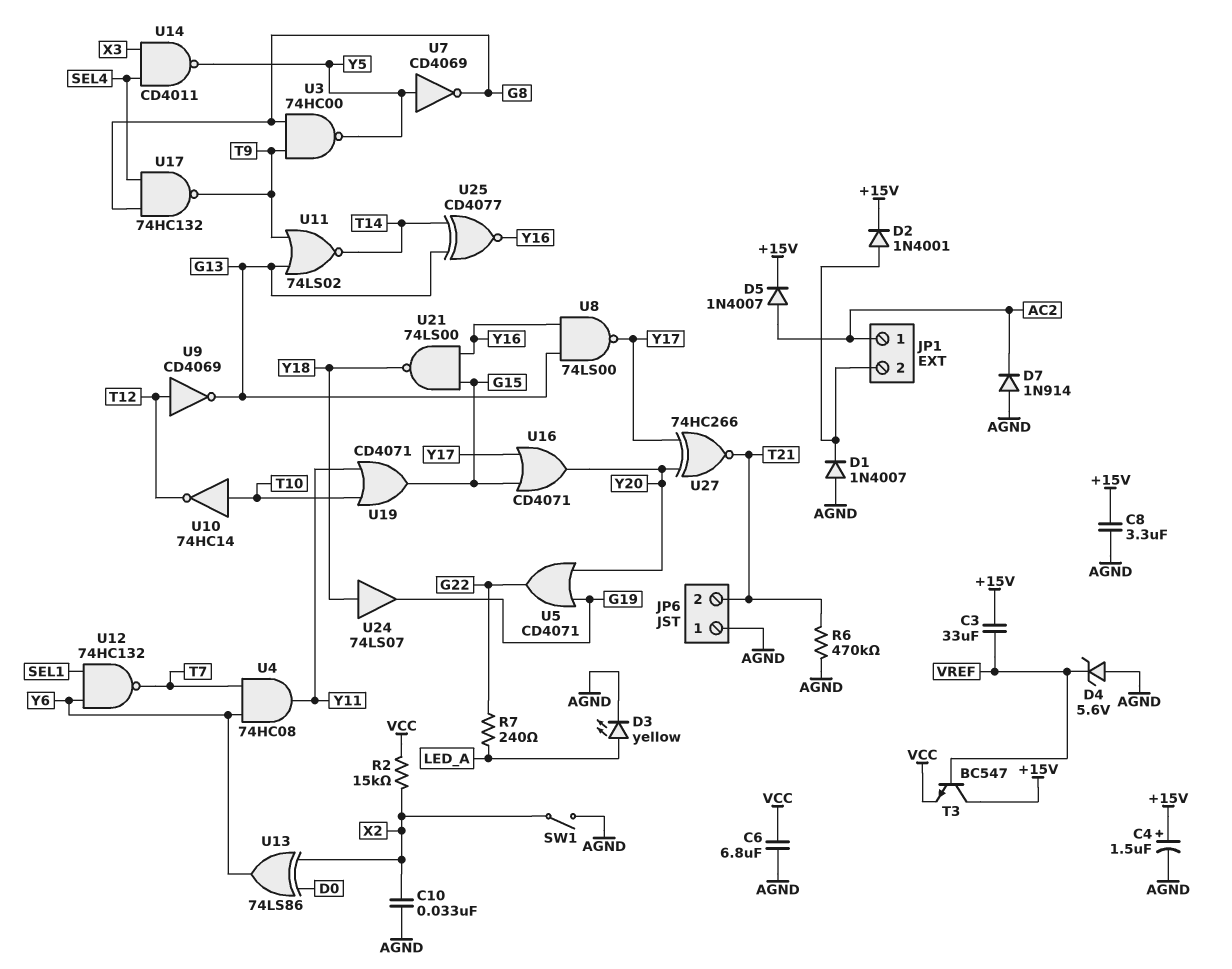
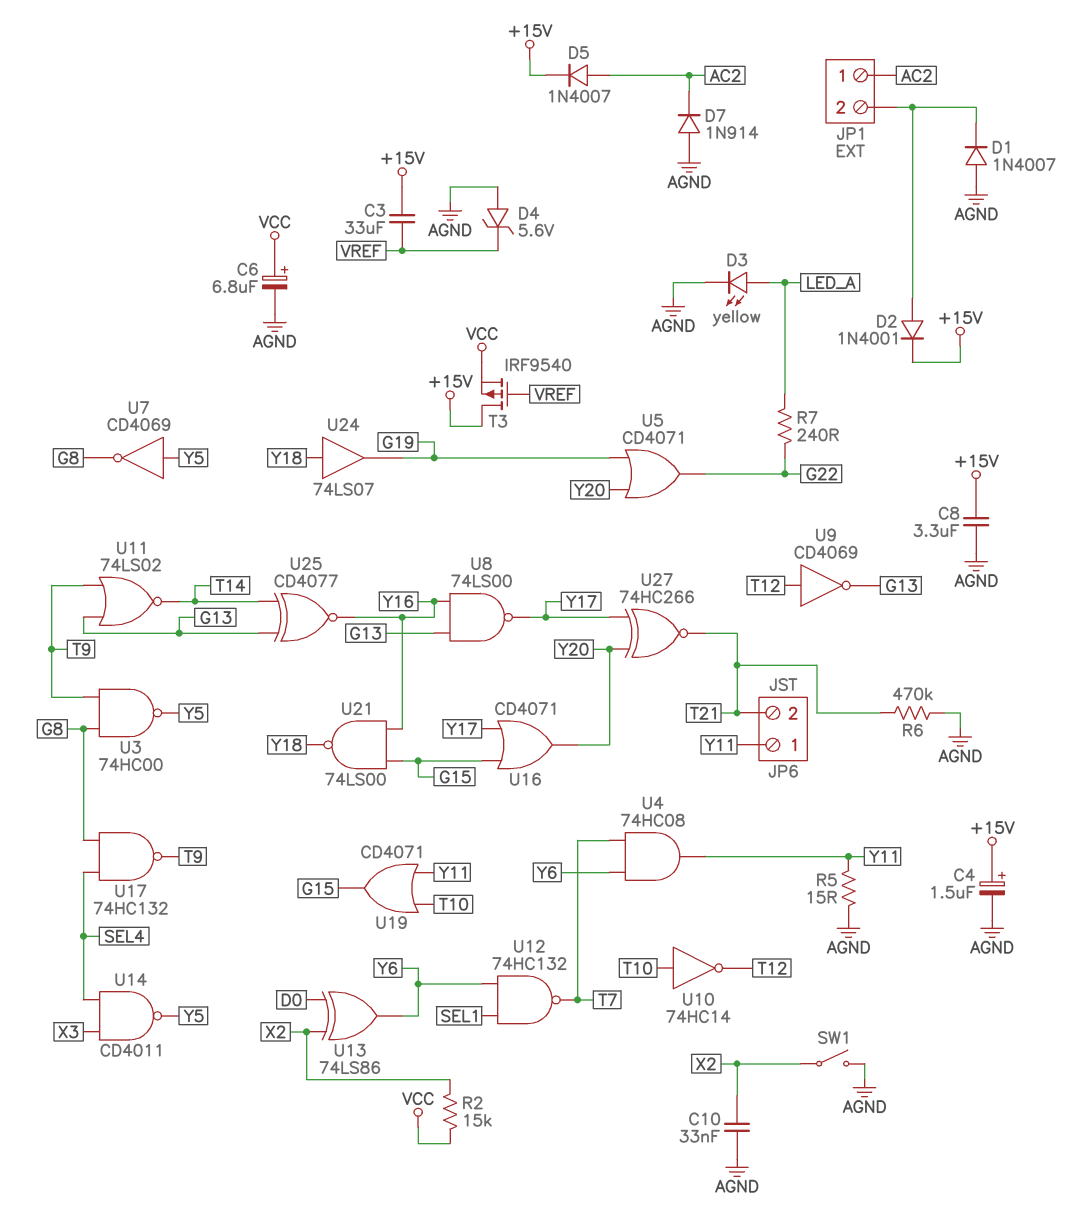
C6: 6.8uF (AGND, VCC) -> 6.8uF (plus VCC, minus AGND)
JP6 pin 1: AGND -> Y11
R5: none -> 15 (AGND, Y11)
T3: NPN BC547 (B VREF, C +15V, E VCC) -> PMOS IRF9540 (G VREF, D +15V, S VCC)

